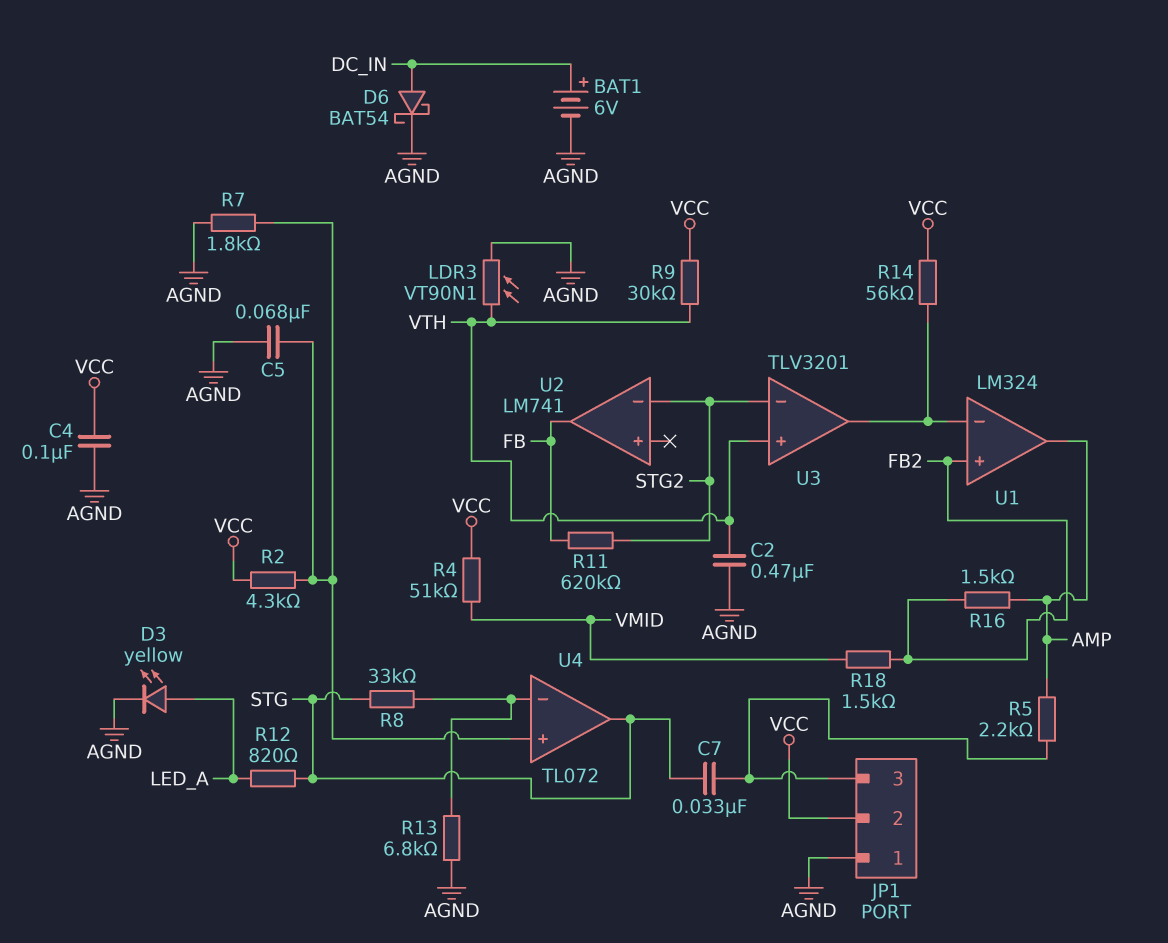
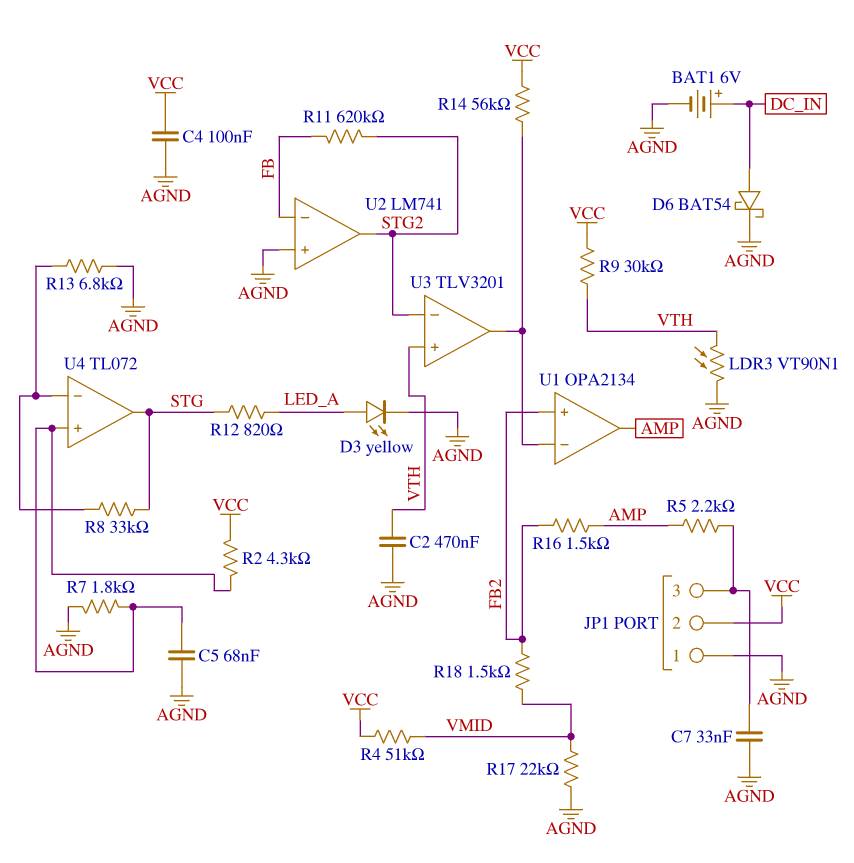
C7: 33nF (JP1/3, STG) -> 33nF (AGND, JP1/3)
R17: none -> 22k (AGND, VMID)
U1: LM324 -> OPA2134
U2 pin in+: none -> AGND
U2 pin in-: STG2 -> FB
U2 pin out: FB -> STG2

